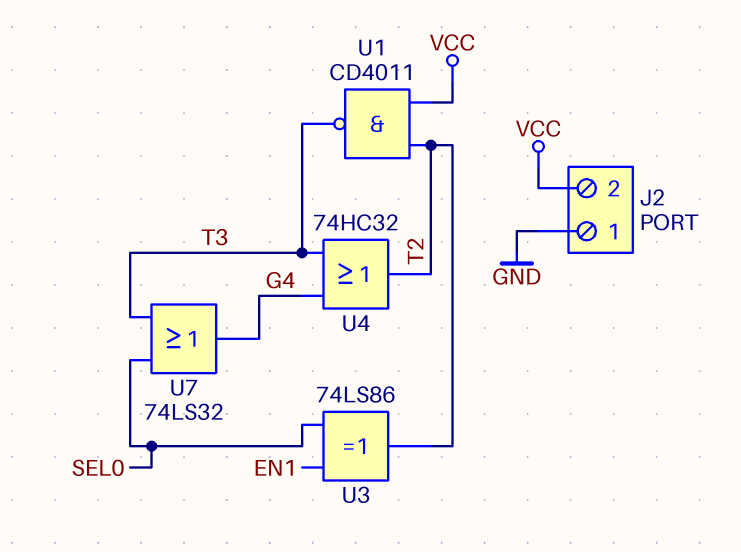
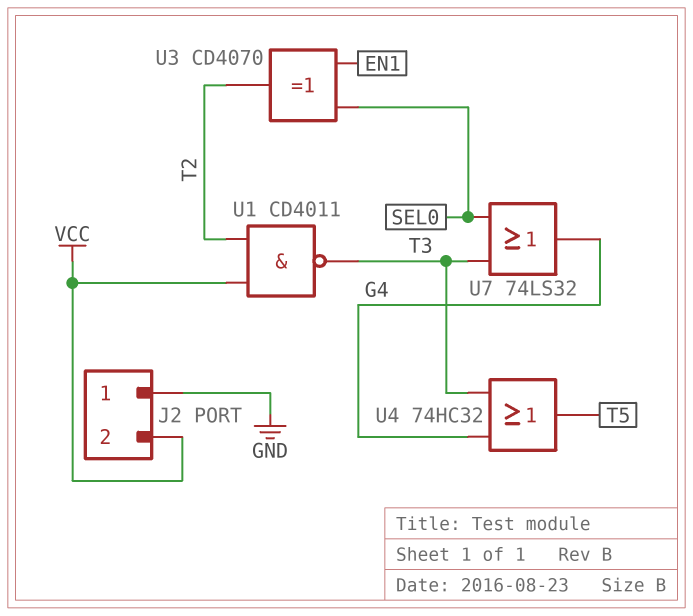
U3: XOR 74LS86 (in EN1, in SEL0, out T2) -> XOR CD4070 (in EN1, in SEL0, out T2)
U4: OR 74HC32 (in G4, in T3, out T2) -> OR 74HC32 (in G4, in T3, out T5)

